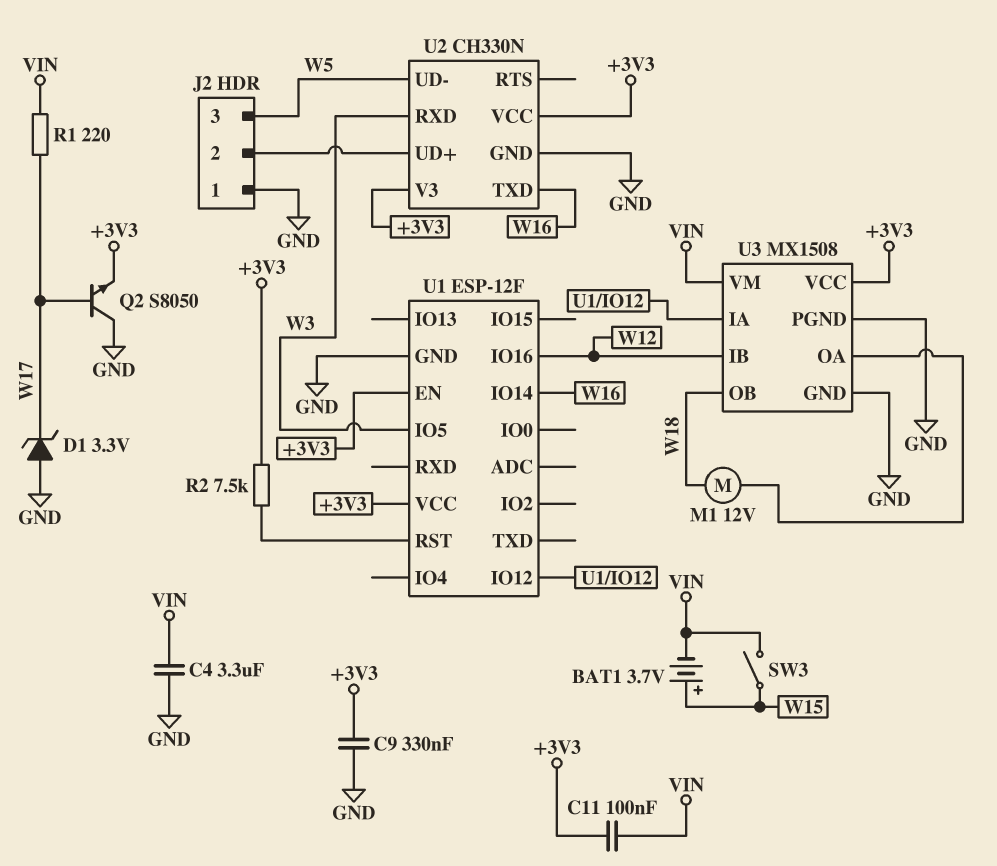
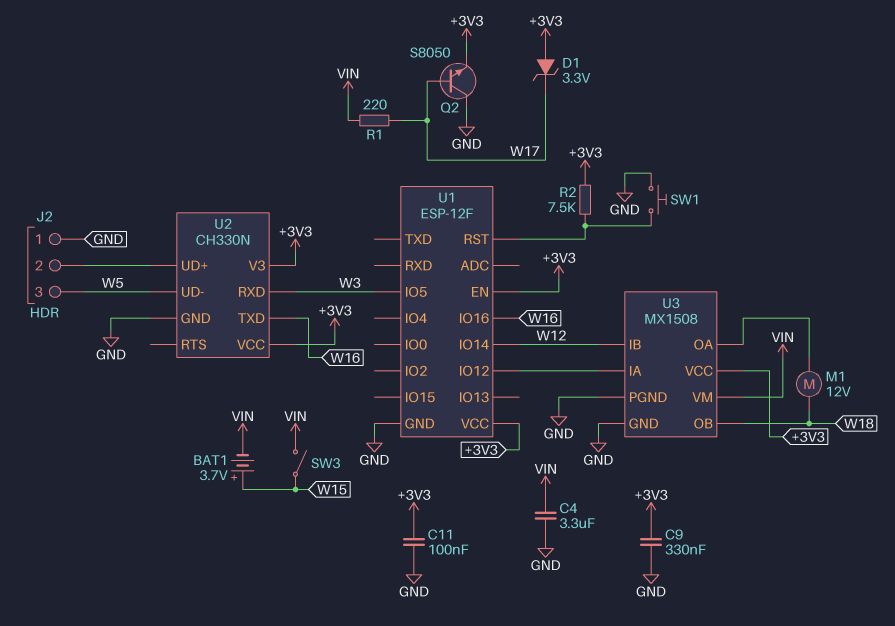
C11: 100nF (+3V3, VIN) -> 100nF (+3V3, GND)
D1: zener 3.3V (A GND, K W17) -> zener 3.3V (A +3V3, K W17)
SW1: none -> button (GND, U1/RST)
U1 pin IO14: W16 -> W12
U1 pin IO16: W12 -> W16

